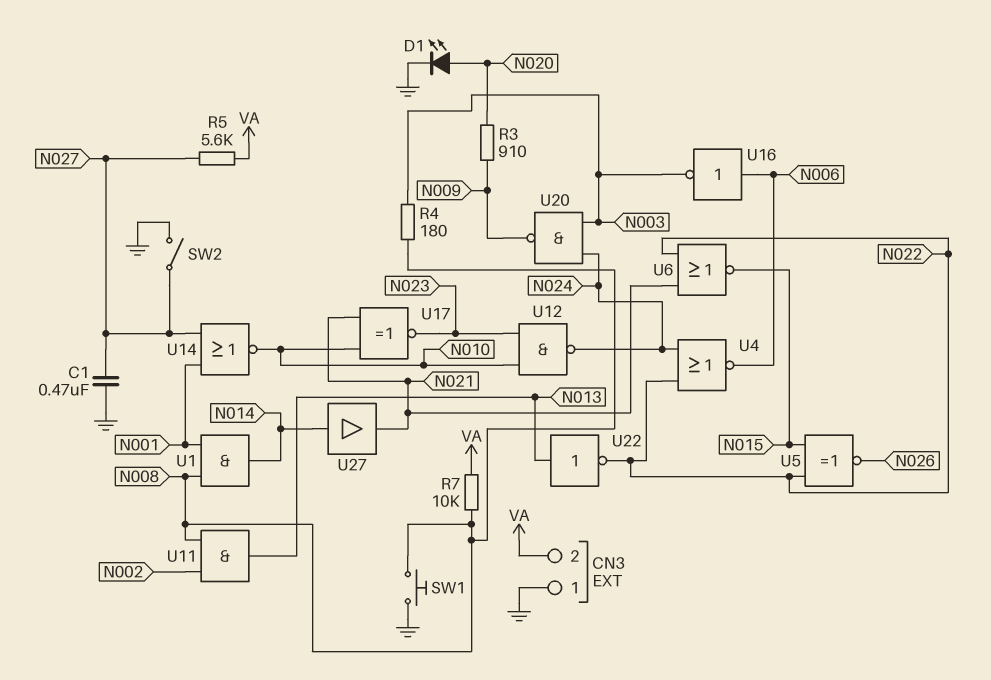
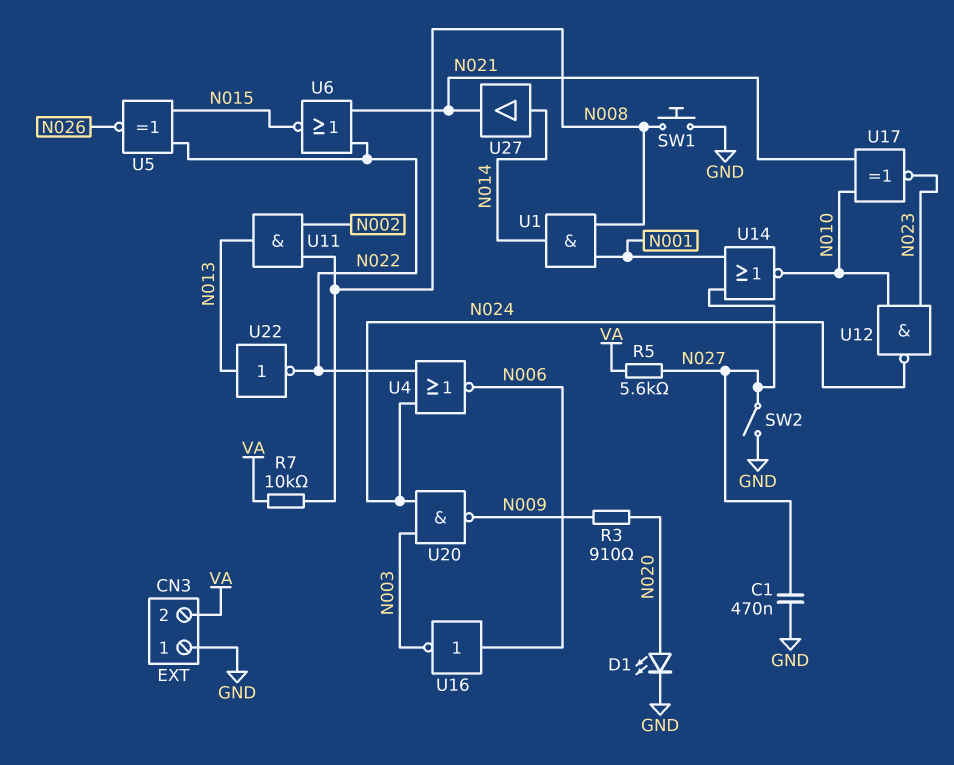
R4: 180 (N003, N008) -> none

